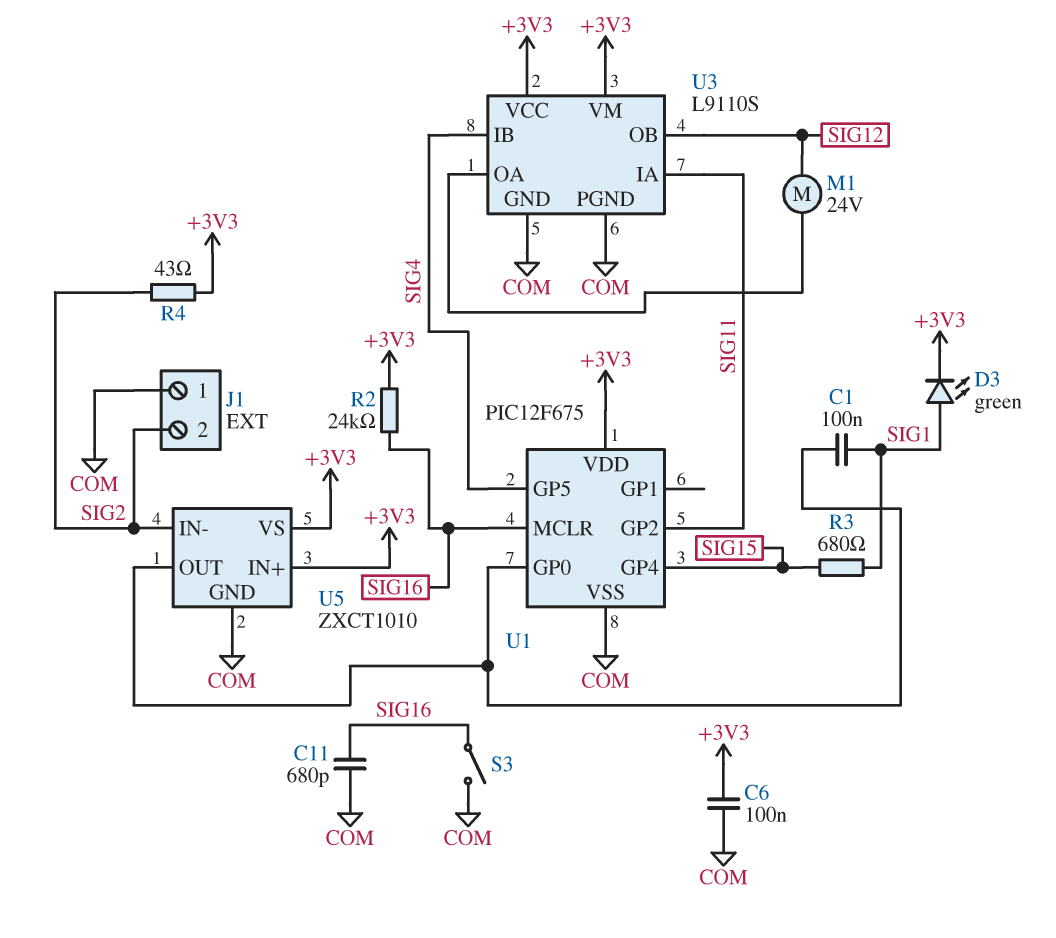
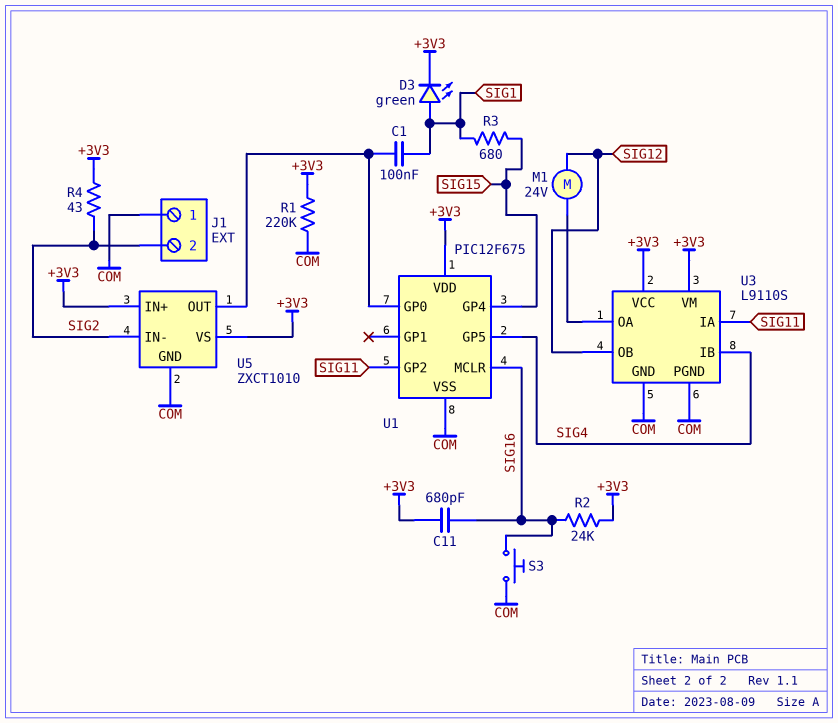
C6: 100nF (+3V3, COM) -> none
C11: 680pF (COM, SIG16) -> 680pF (+3V3, SIG16)
R1: none -> 220k (+3V3, COM)
S3: switch (COM, SIG16) -> button (COM, SIG16)

